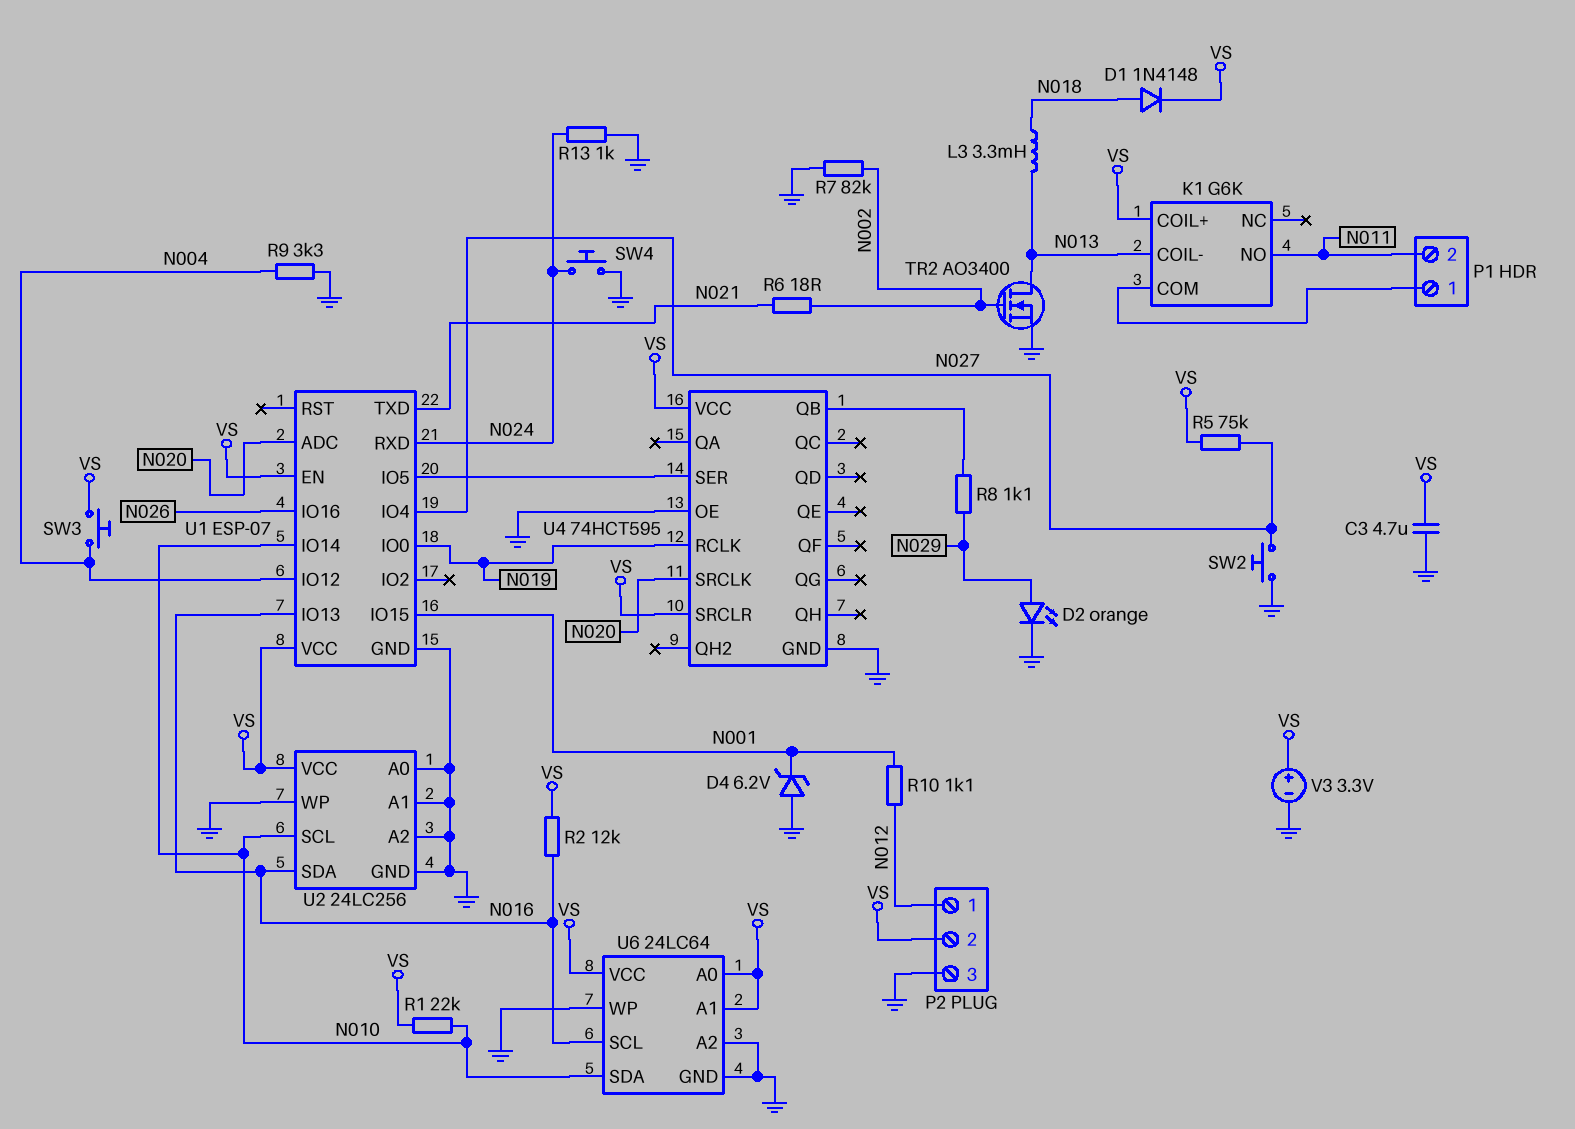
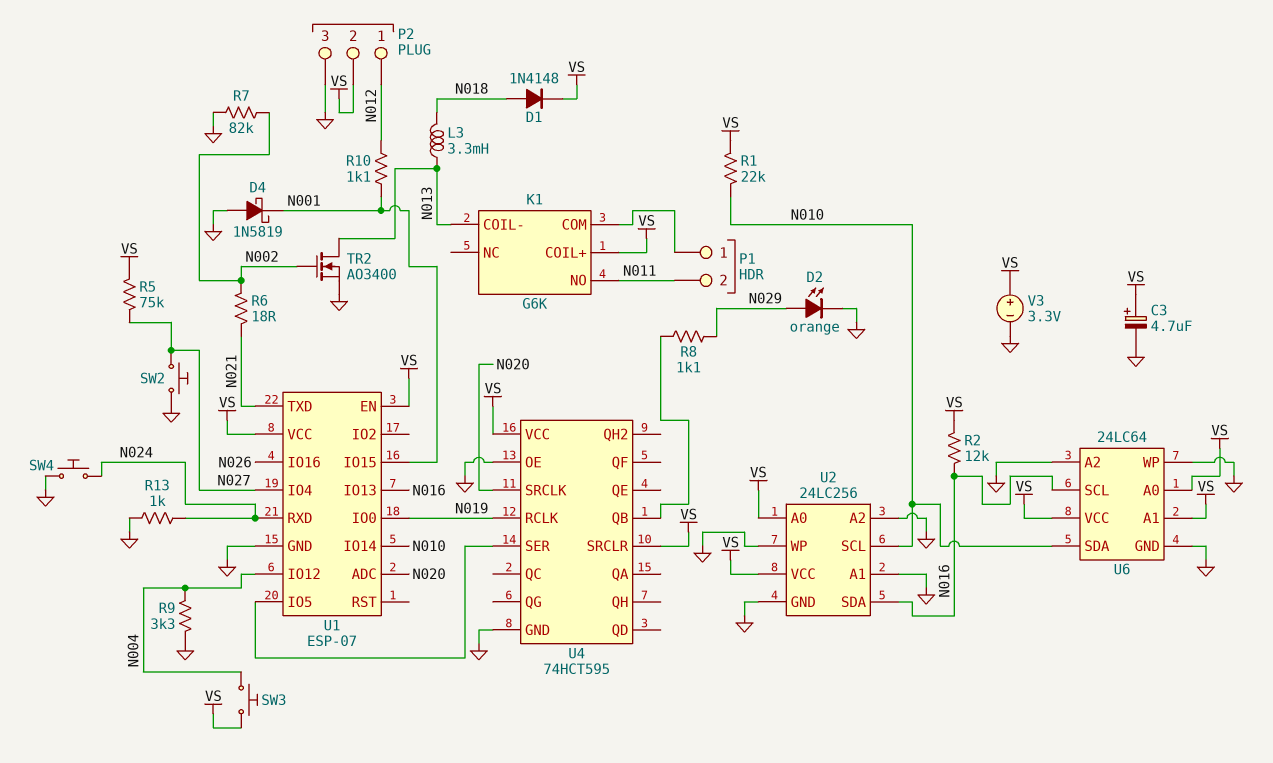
C3: 4.7uF (GND, VS) -> 4.7uF (plus VS, minus GND)
D4: zener 6.2V (A GND, K N001) -> schottky 1N5819 (A GND, K N001)
U2 pin A0: GND -> VS

